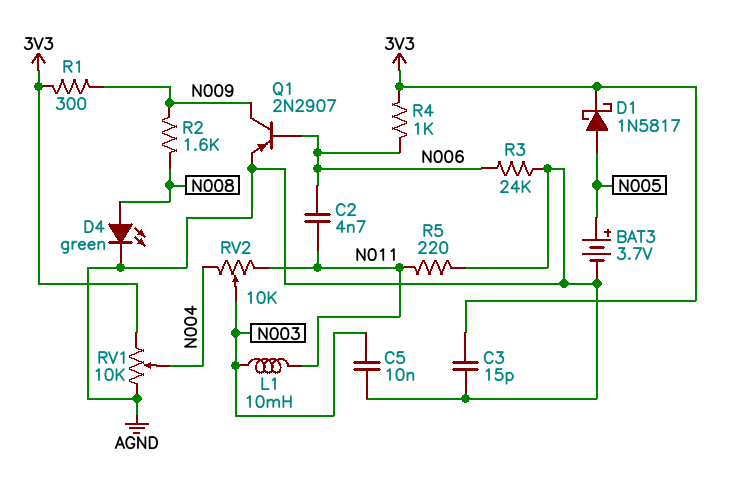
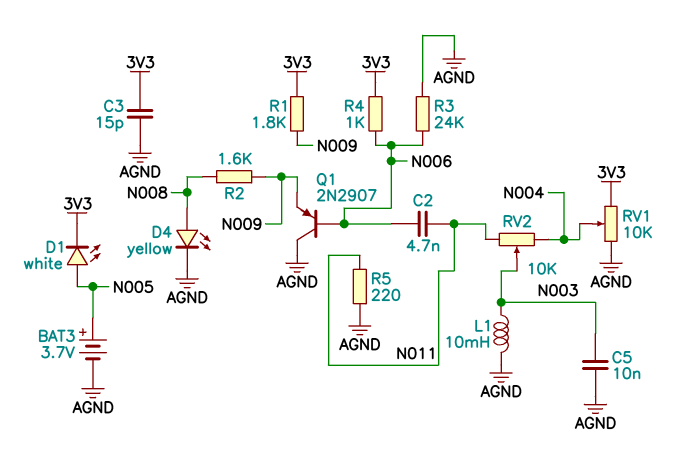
D1: schottky 1N5817 (A N005, K 3V3) -> LED white (A N005, K 3V3)
D4: LED green (A N008, K AGND) -> LED yellow (A N008, K AGND)
L1: 10mH (N003, N011) -> 10mH (AGND, N003)
Q1: PNP 2N2907 (B N006, C N009, E AGND) -> PNP 2N2907 (B N006, C AGND, E N009)
R1: 300 (3V3, N009) -> 1.8k (3V3, N009)

